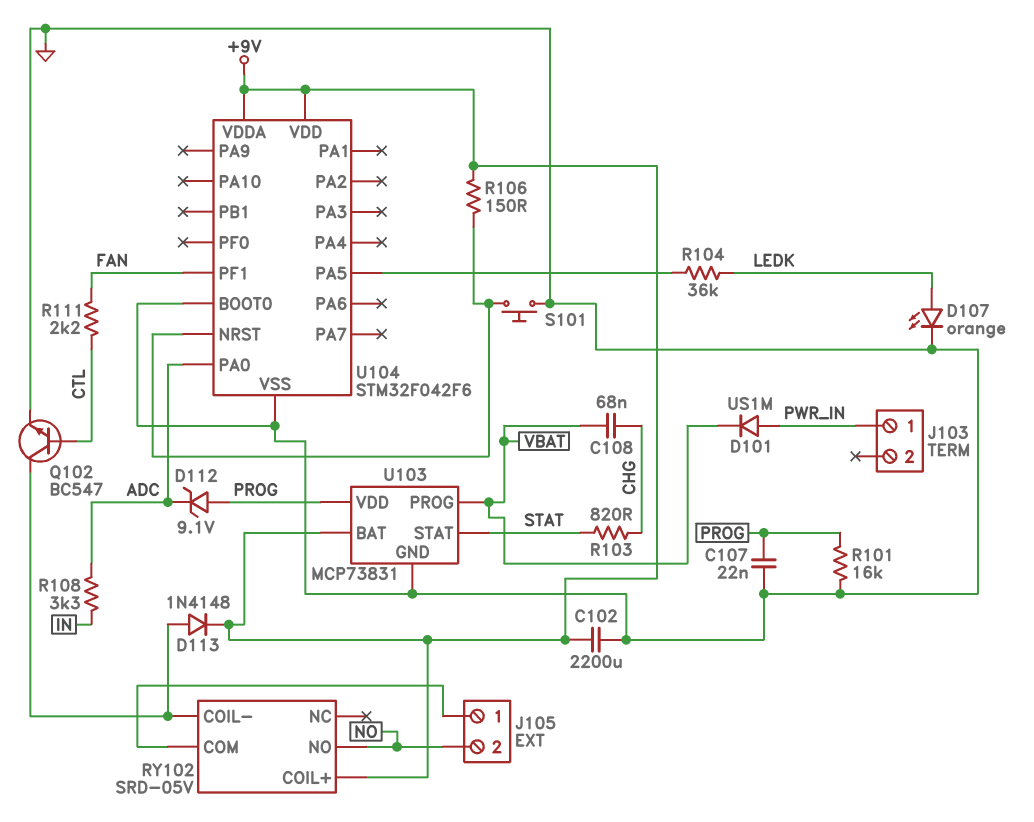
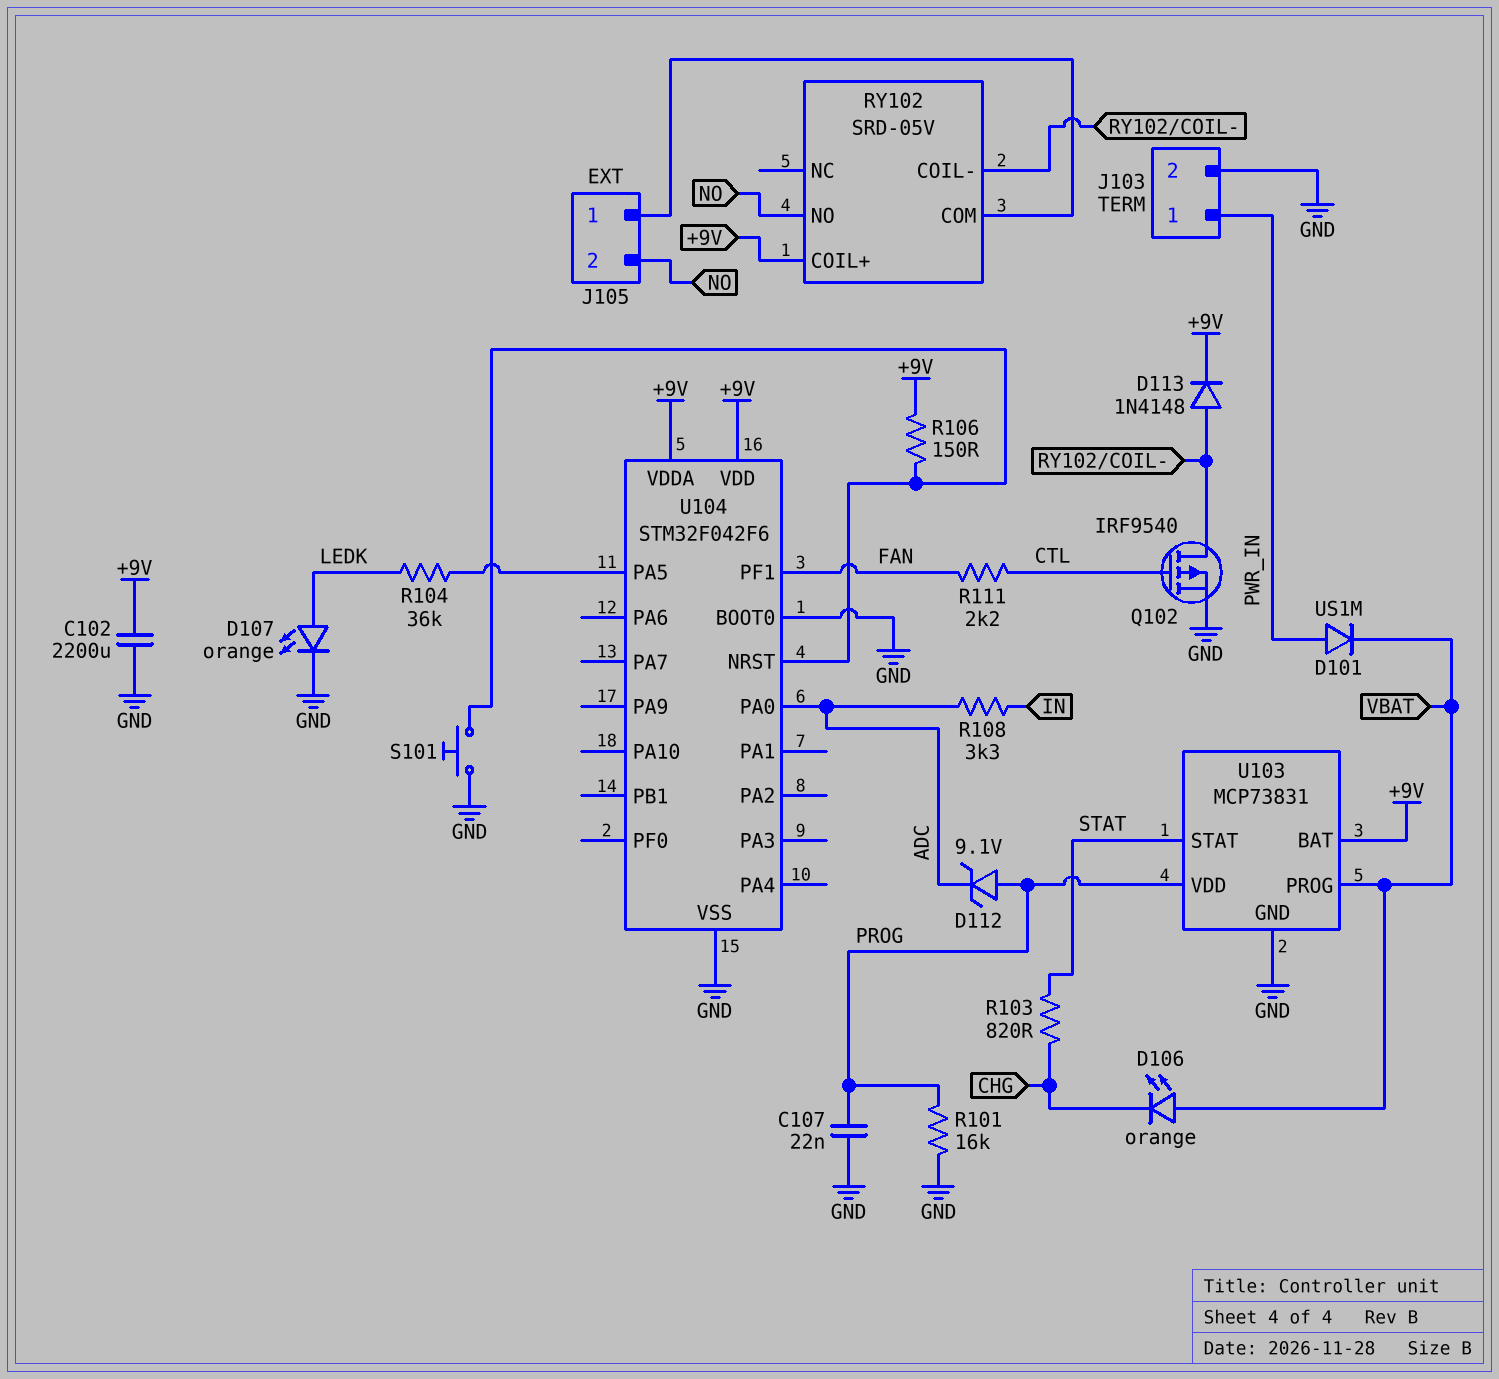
C108: 68nF (CHG, VBAT) -> none
D106: none -> LED orange (A VBAT, K CHG)
J103 pin 2: none -> GND
Q102: NPN BC547 (B CTL, C RY102/COIL-, E GND) -> PMOS IRF9540 (G CTL, D RY102/COIL-, S GND)

